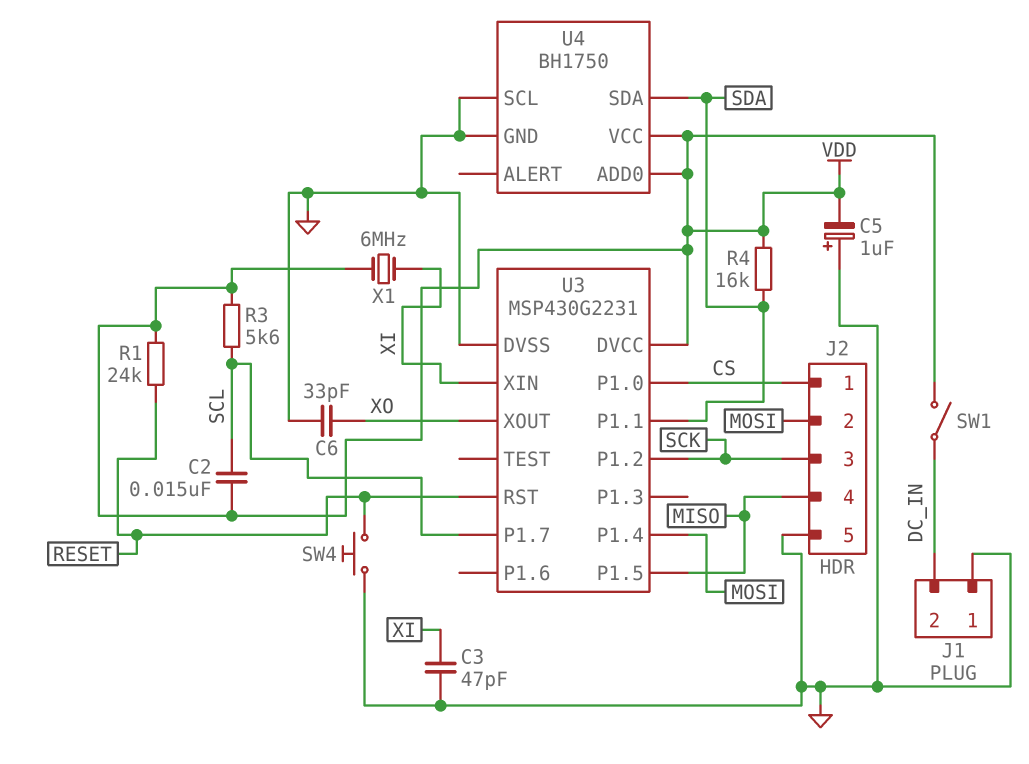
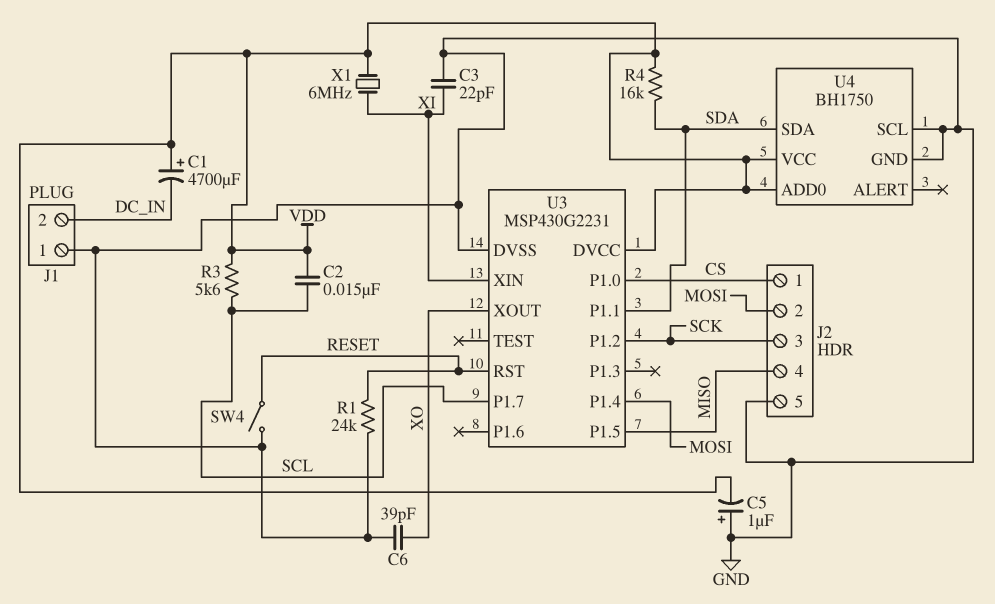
C1: none -> 4700uF (plus VDD, minus DC_IN)
C3: 47pF (GND, XI) -> 22pF (GND, XI)
C6: 33pF (GND, XO) -> 39pF (GND, XO)
R1: 24k (RESET, VDD) -> 24k (GND, RESET)
SW1: switch (DC_IN, VDD) -> none
SW4: button (GND, RESET) -> switch (GND, RESET)

